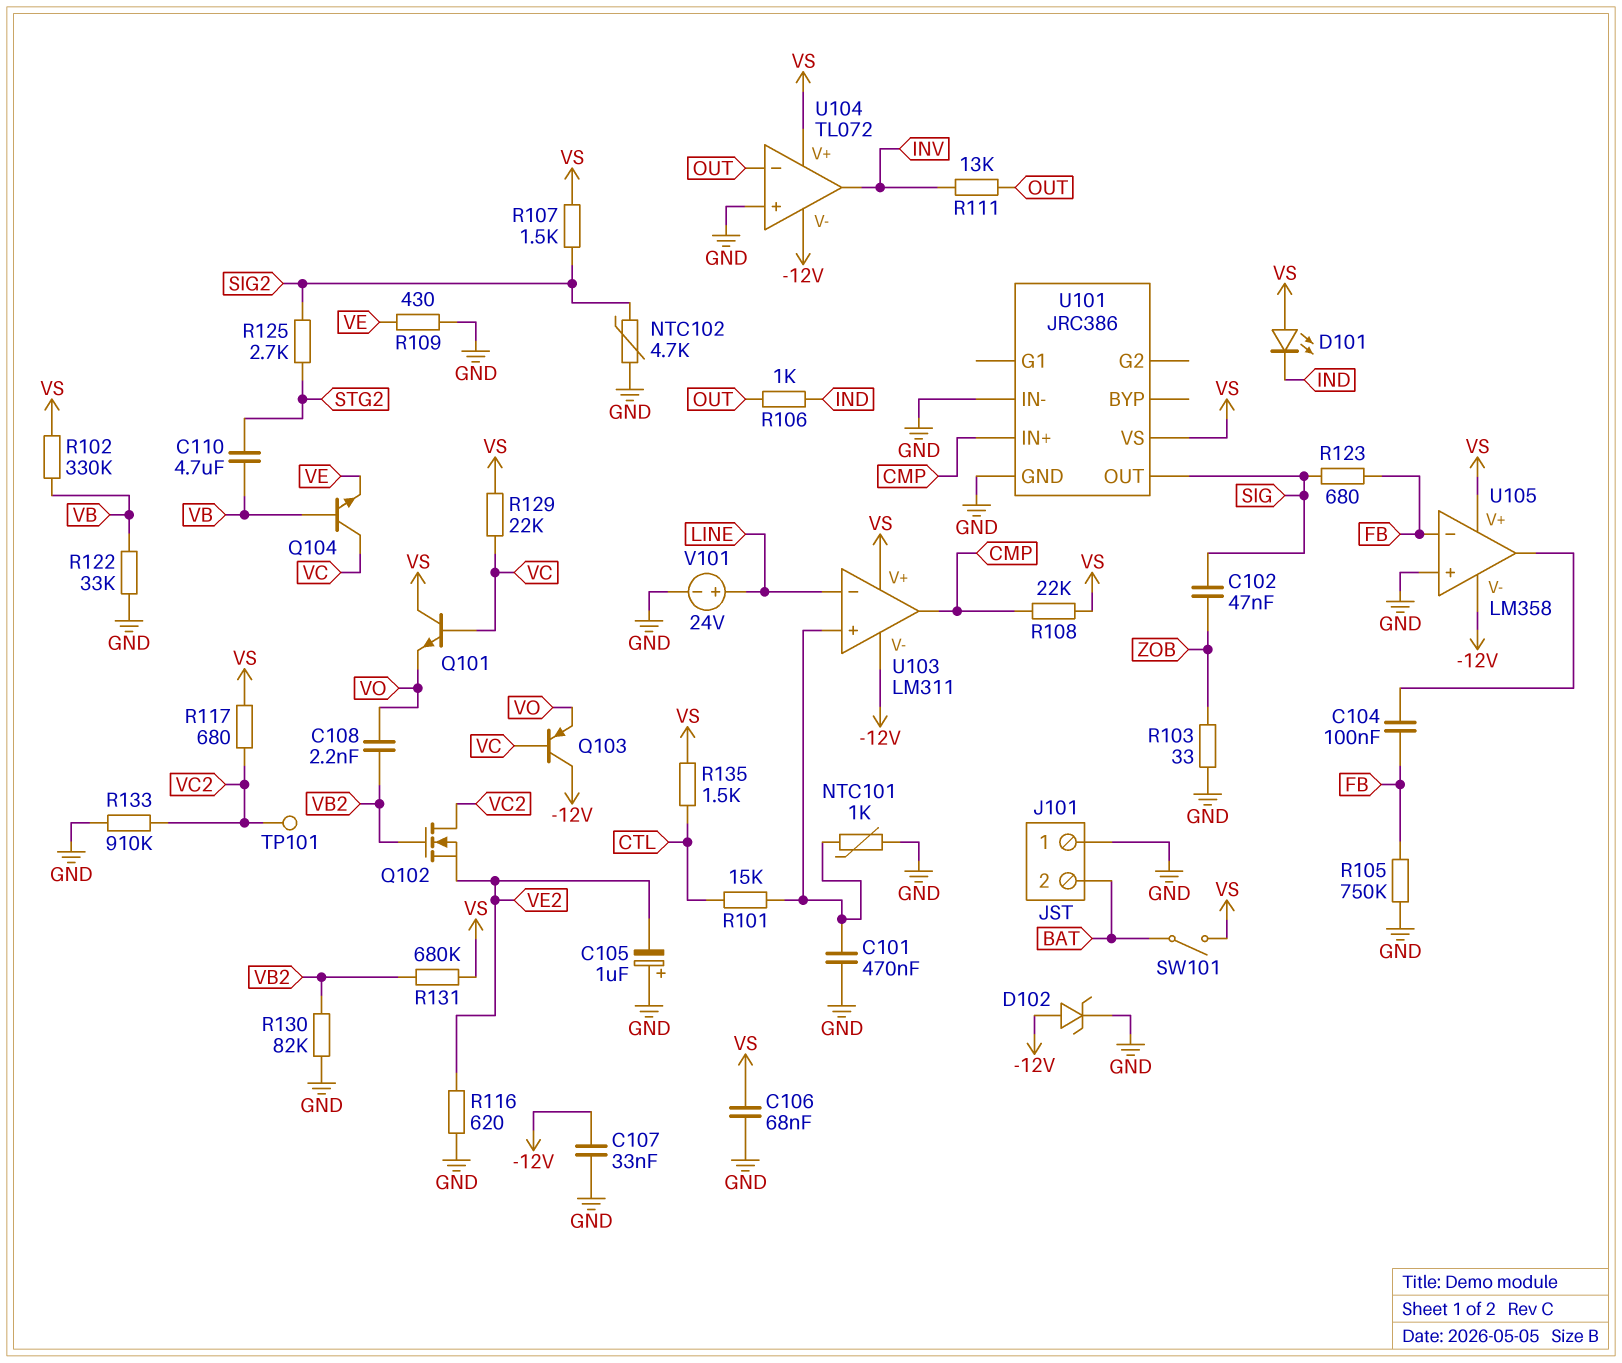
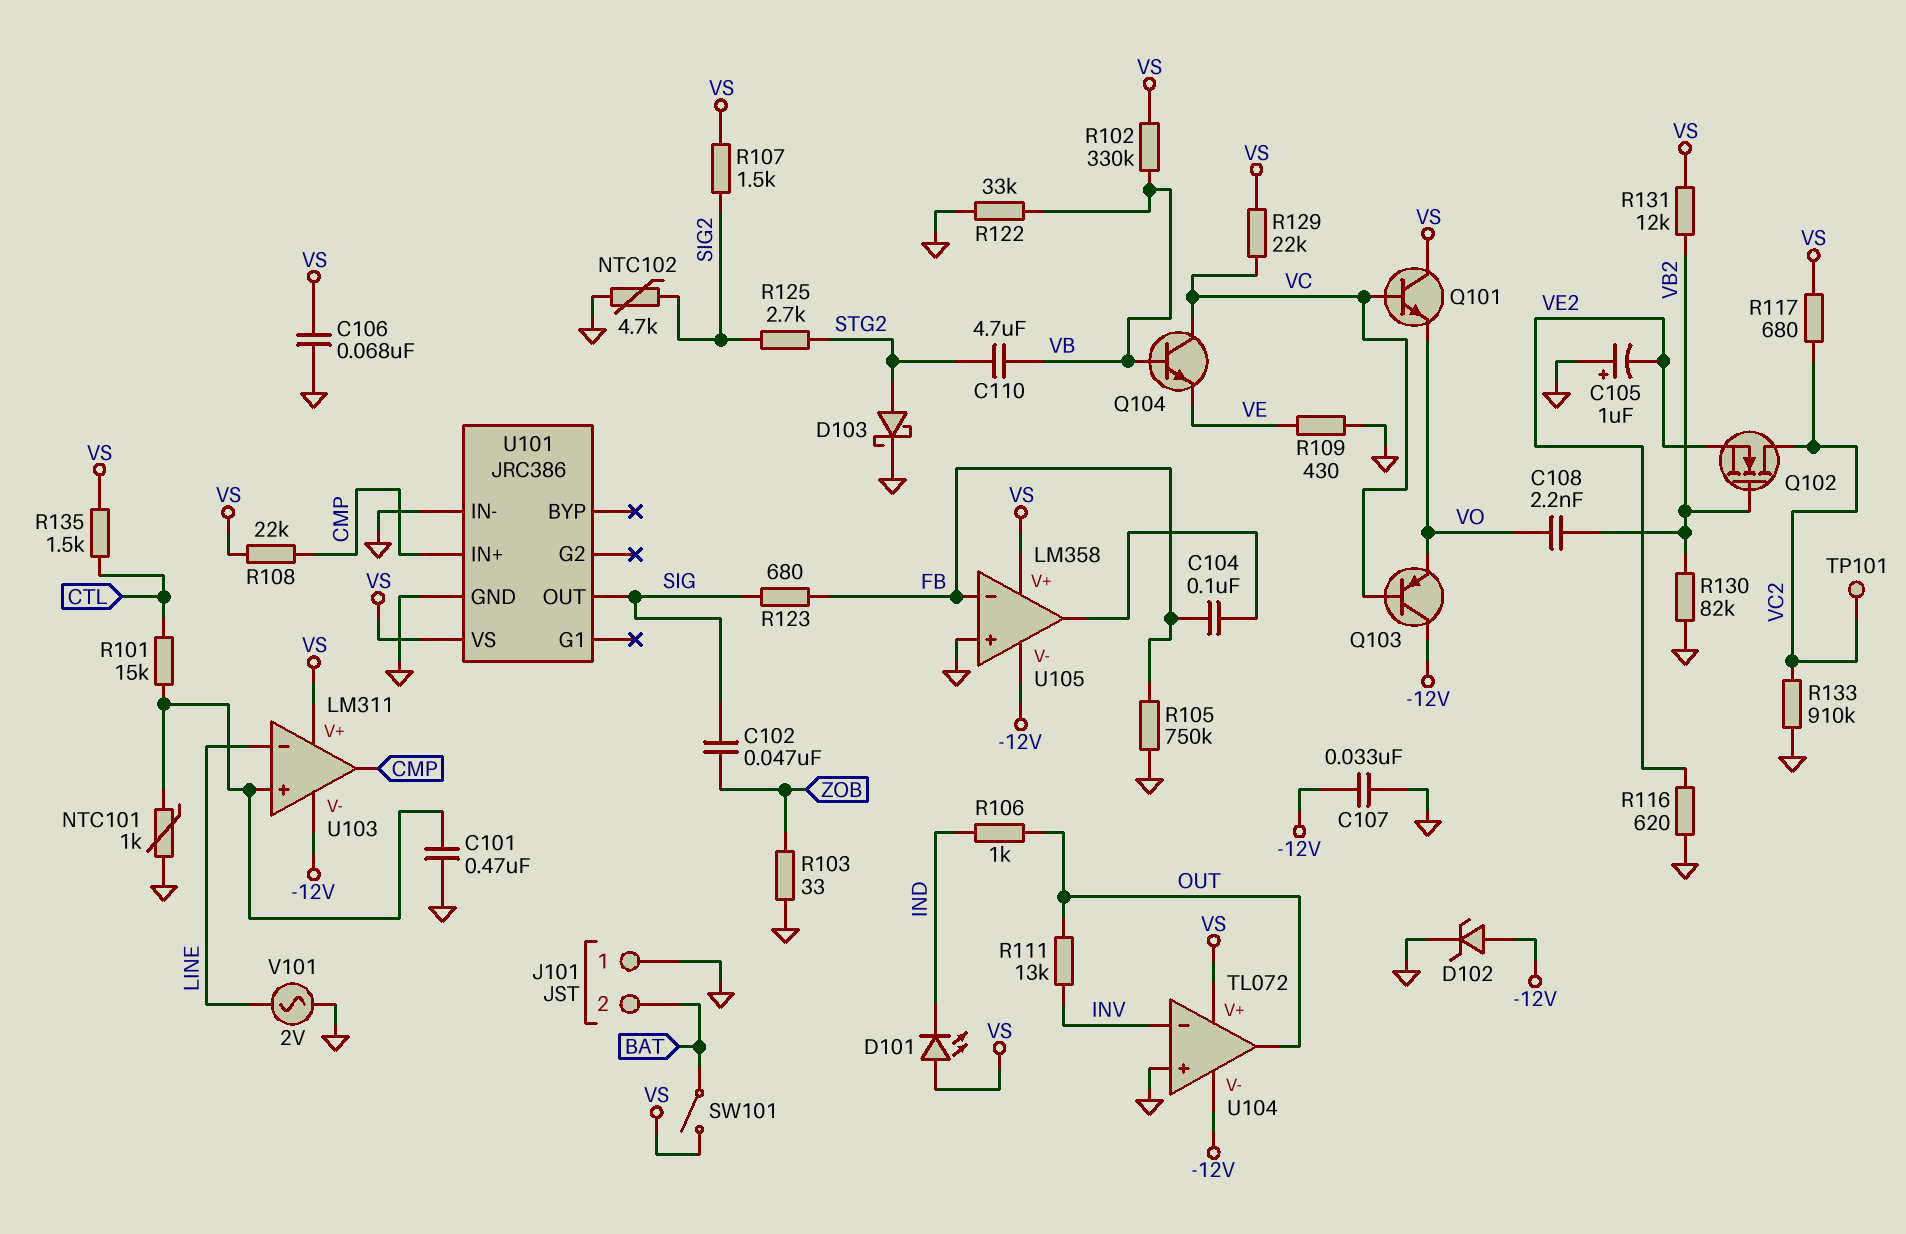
D103: none -> schottky (A STG2, K GND)
R131: 680k (VB2, VS) -> 12k (VB2, VS)
U104 pin in-: OUT -> INV
U104 pin out: INV -> OUT
V101: 24V (plus LINE, minus GND) -> AC 2V (GND, LINE)

